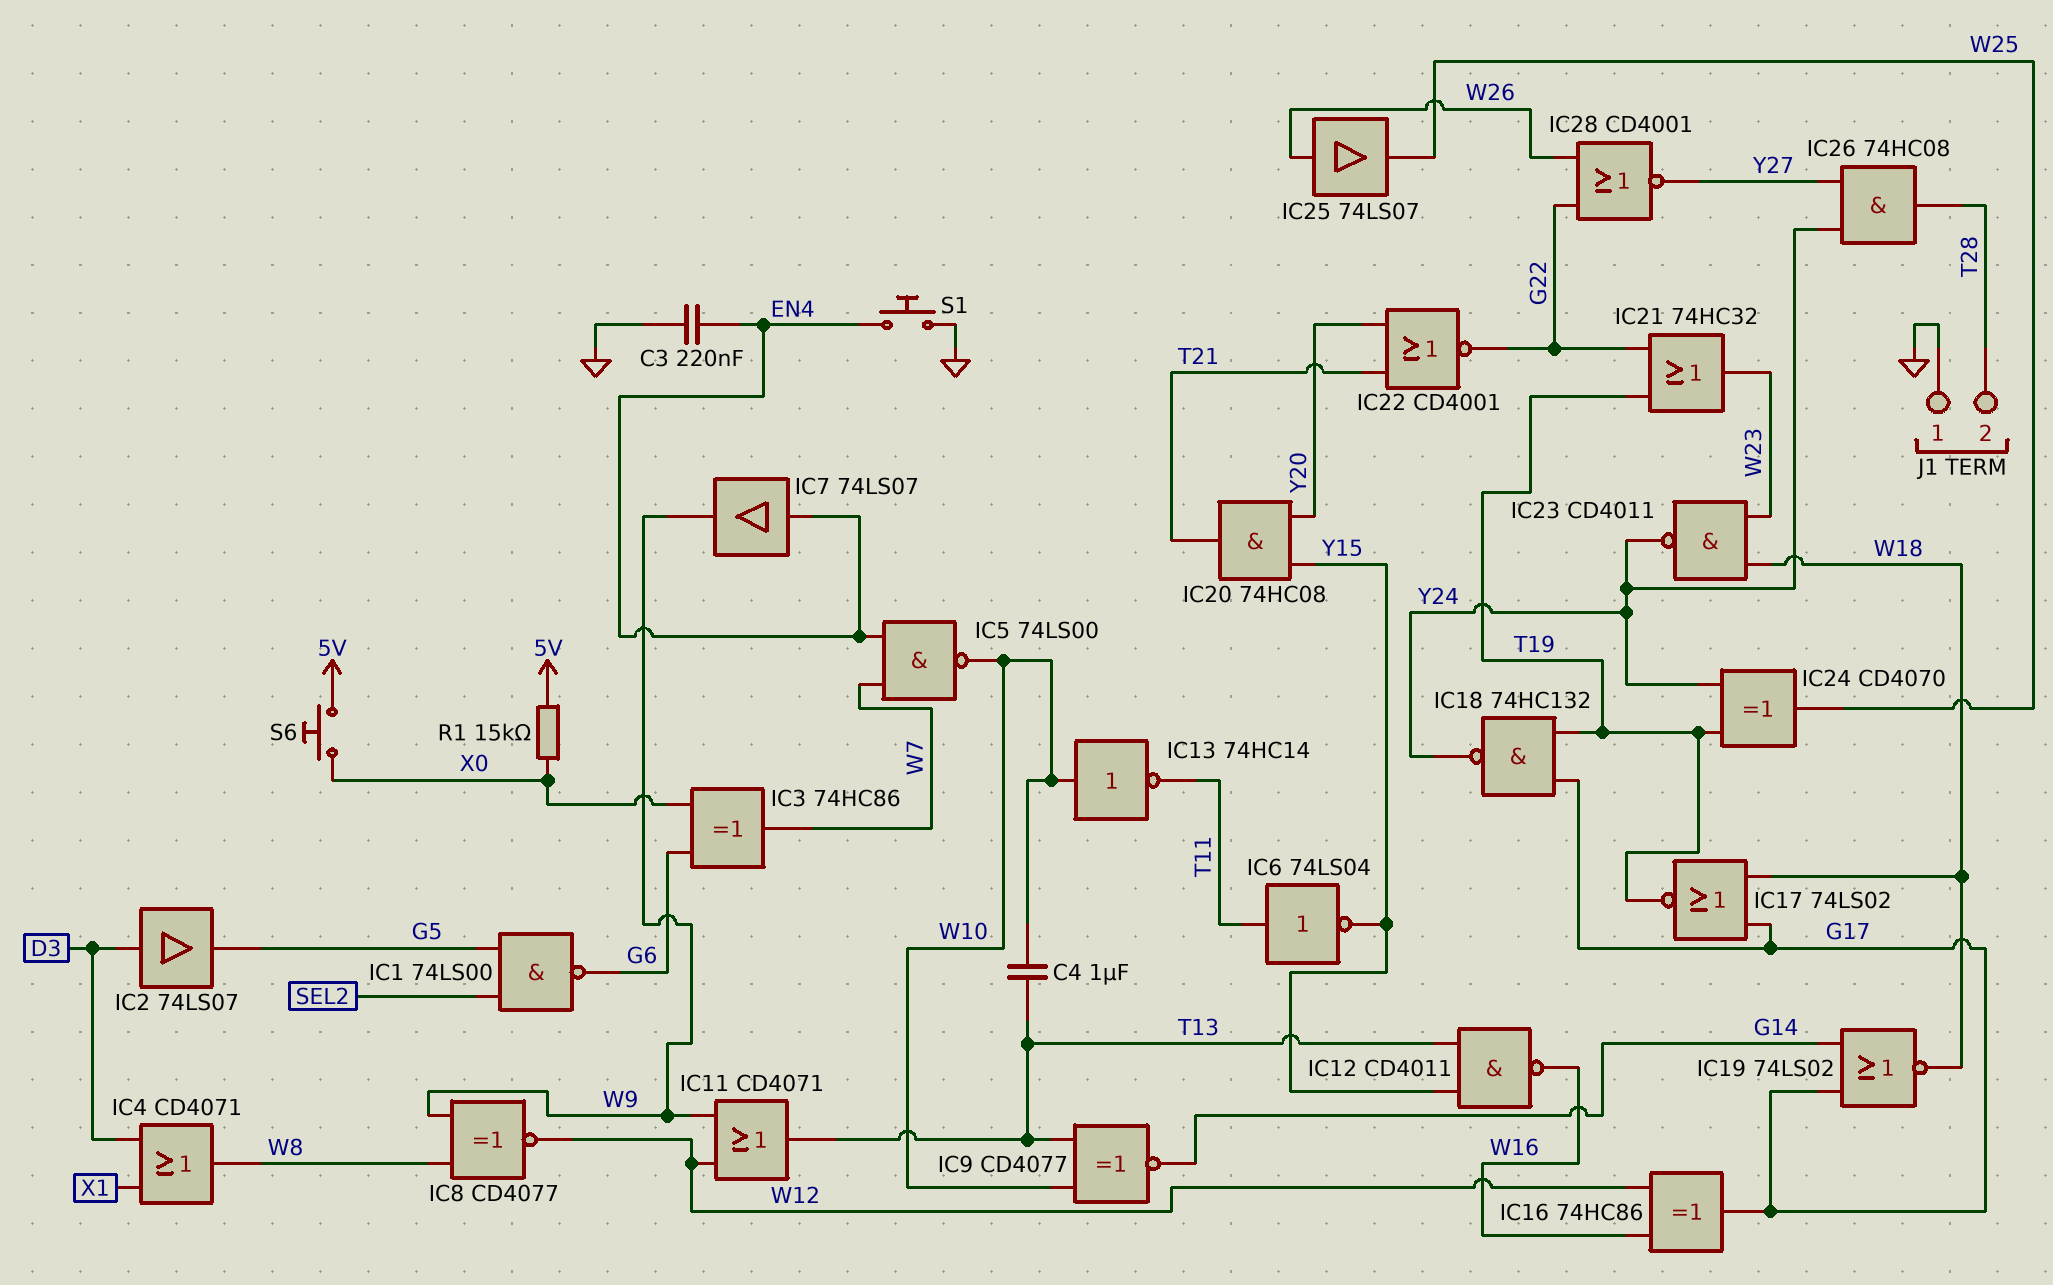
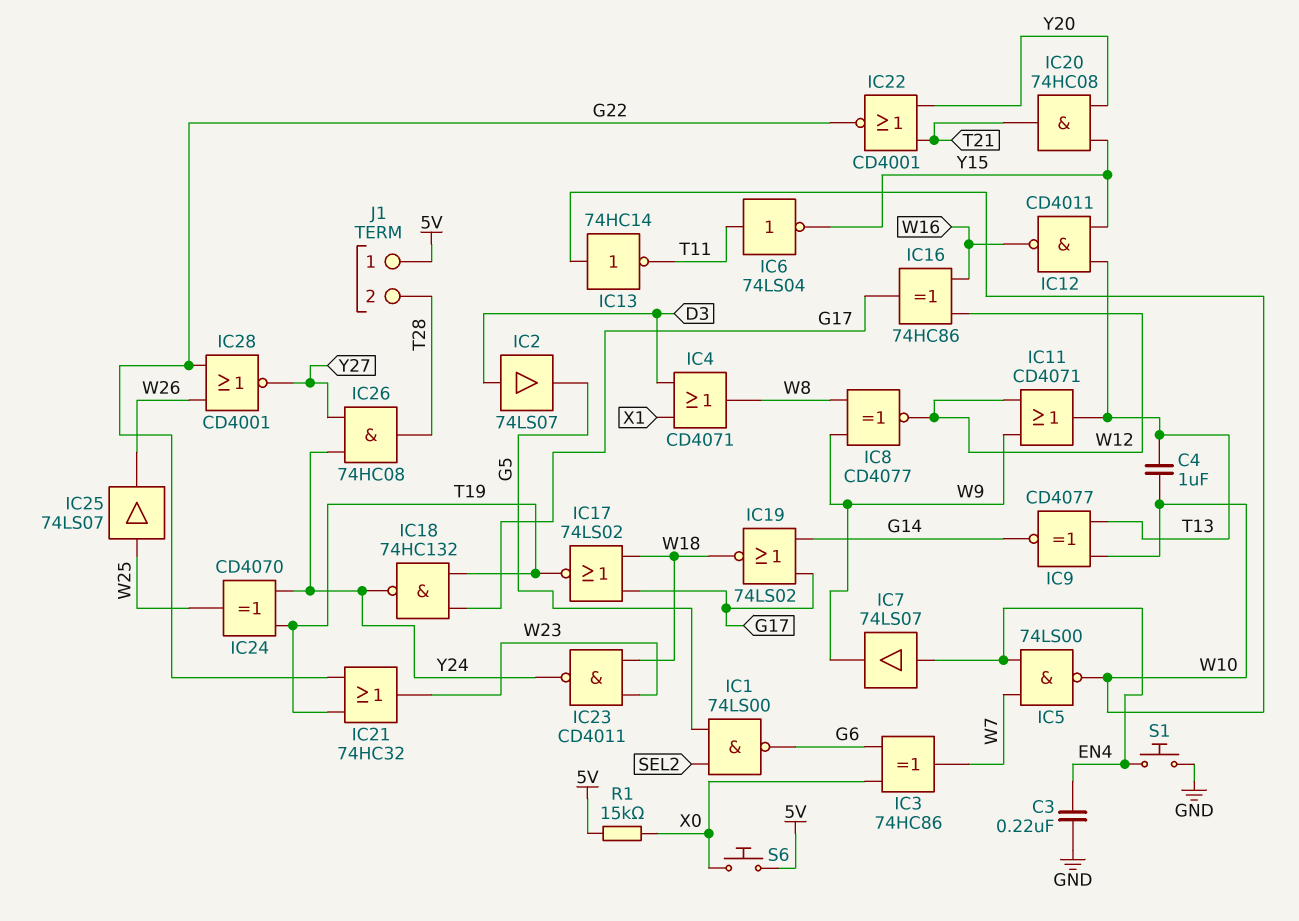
IC25: buffer 74LS07 (in W26, out W25) -> buffer 74LS07 (in W25, out W26)
J1 pin 1: GND -> 5V

